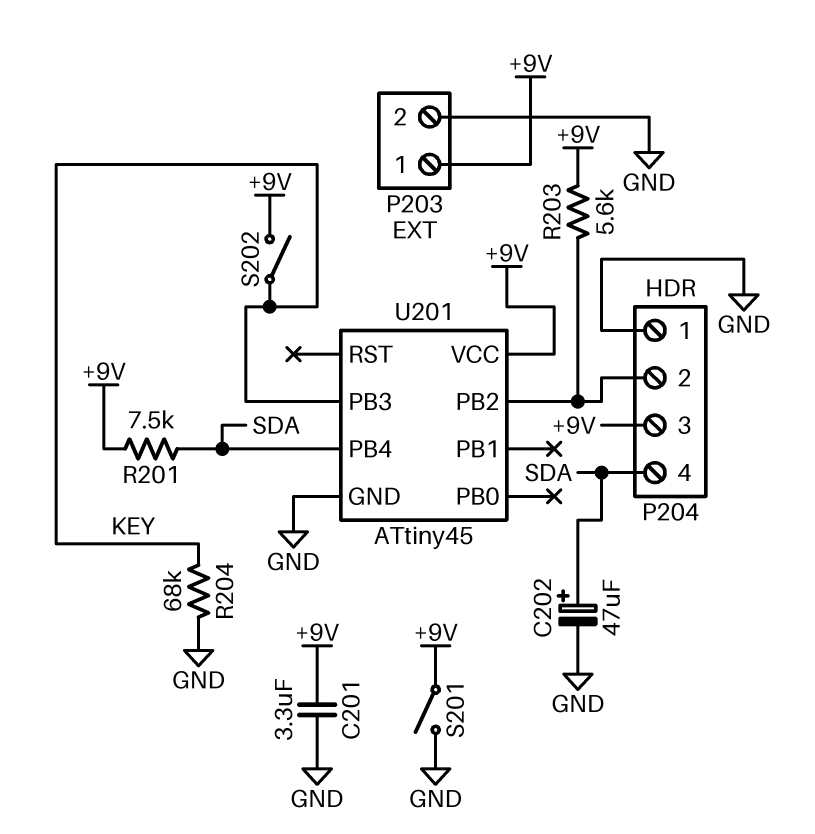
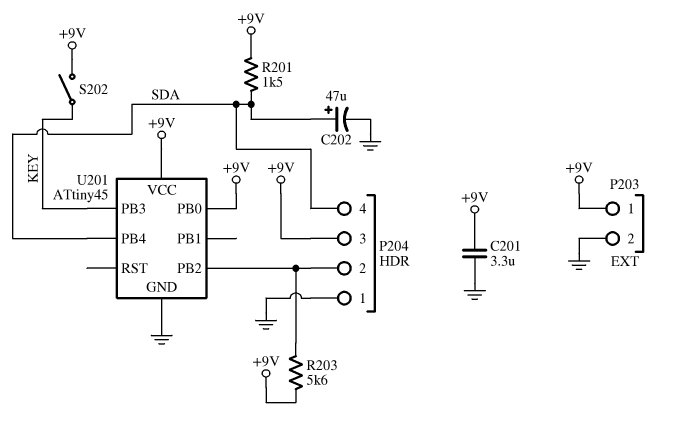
R201: 7.5k (+9V, SDA) -> 1.5k (+9V, SDA)
R204: 68k (GND, KEY) -> none
S201: switch (+9V, GND) -> none
U201 pin PB0: none -> +9V

